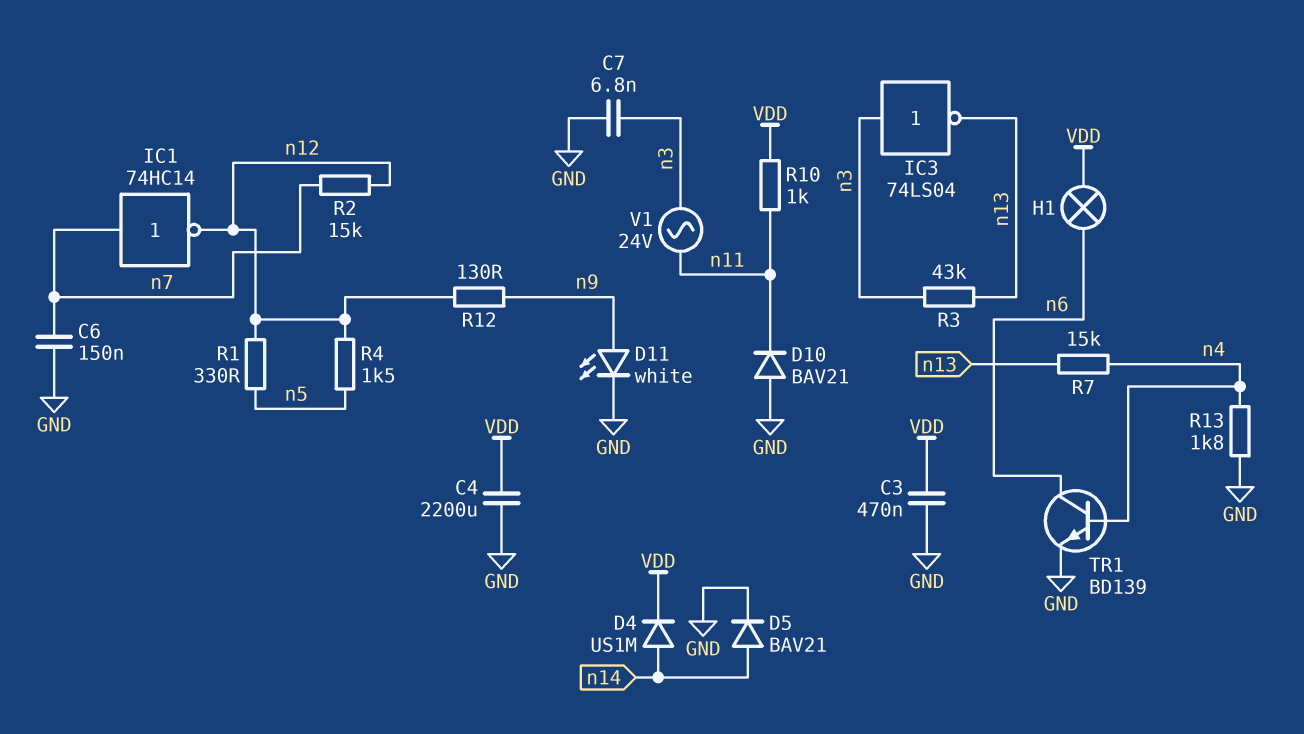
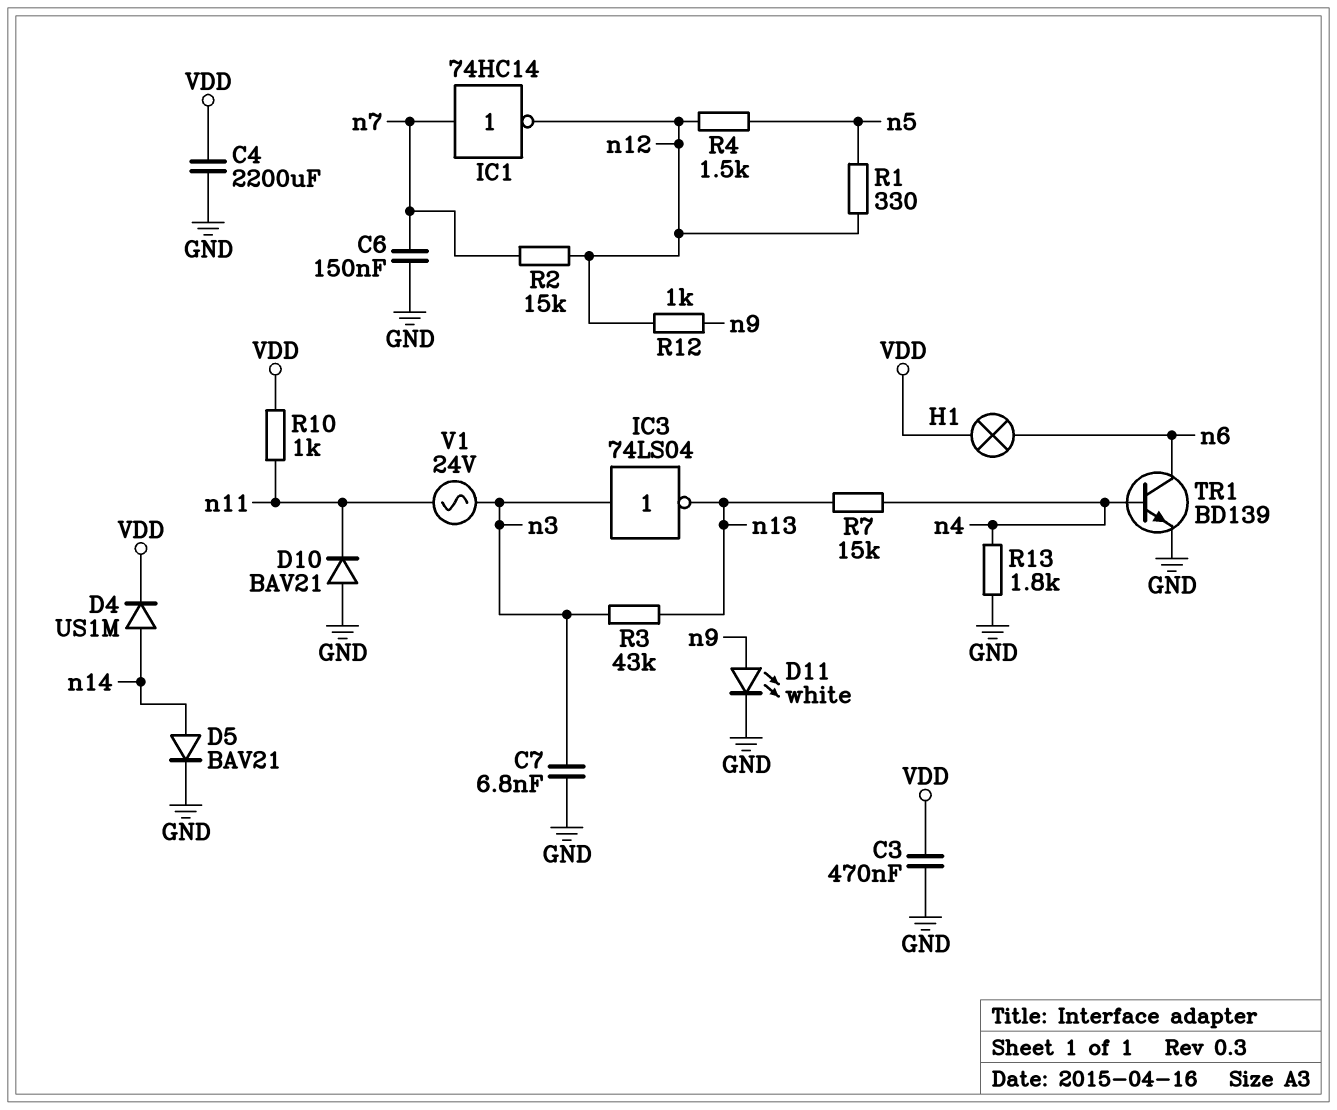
R12: 130 (n9, n12) -> 1k (n9, n12)

